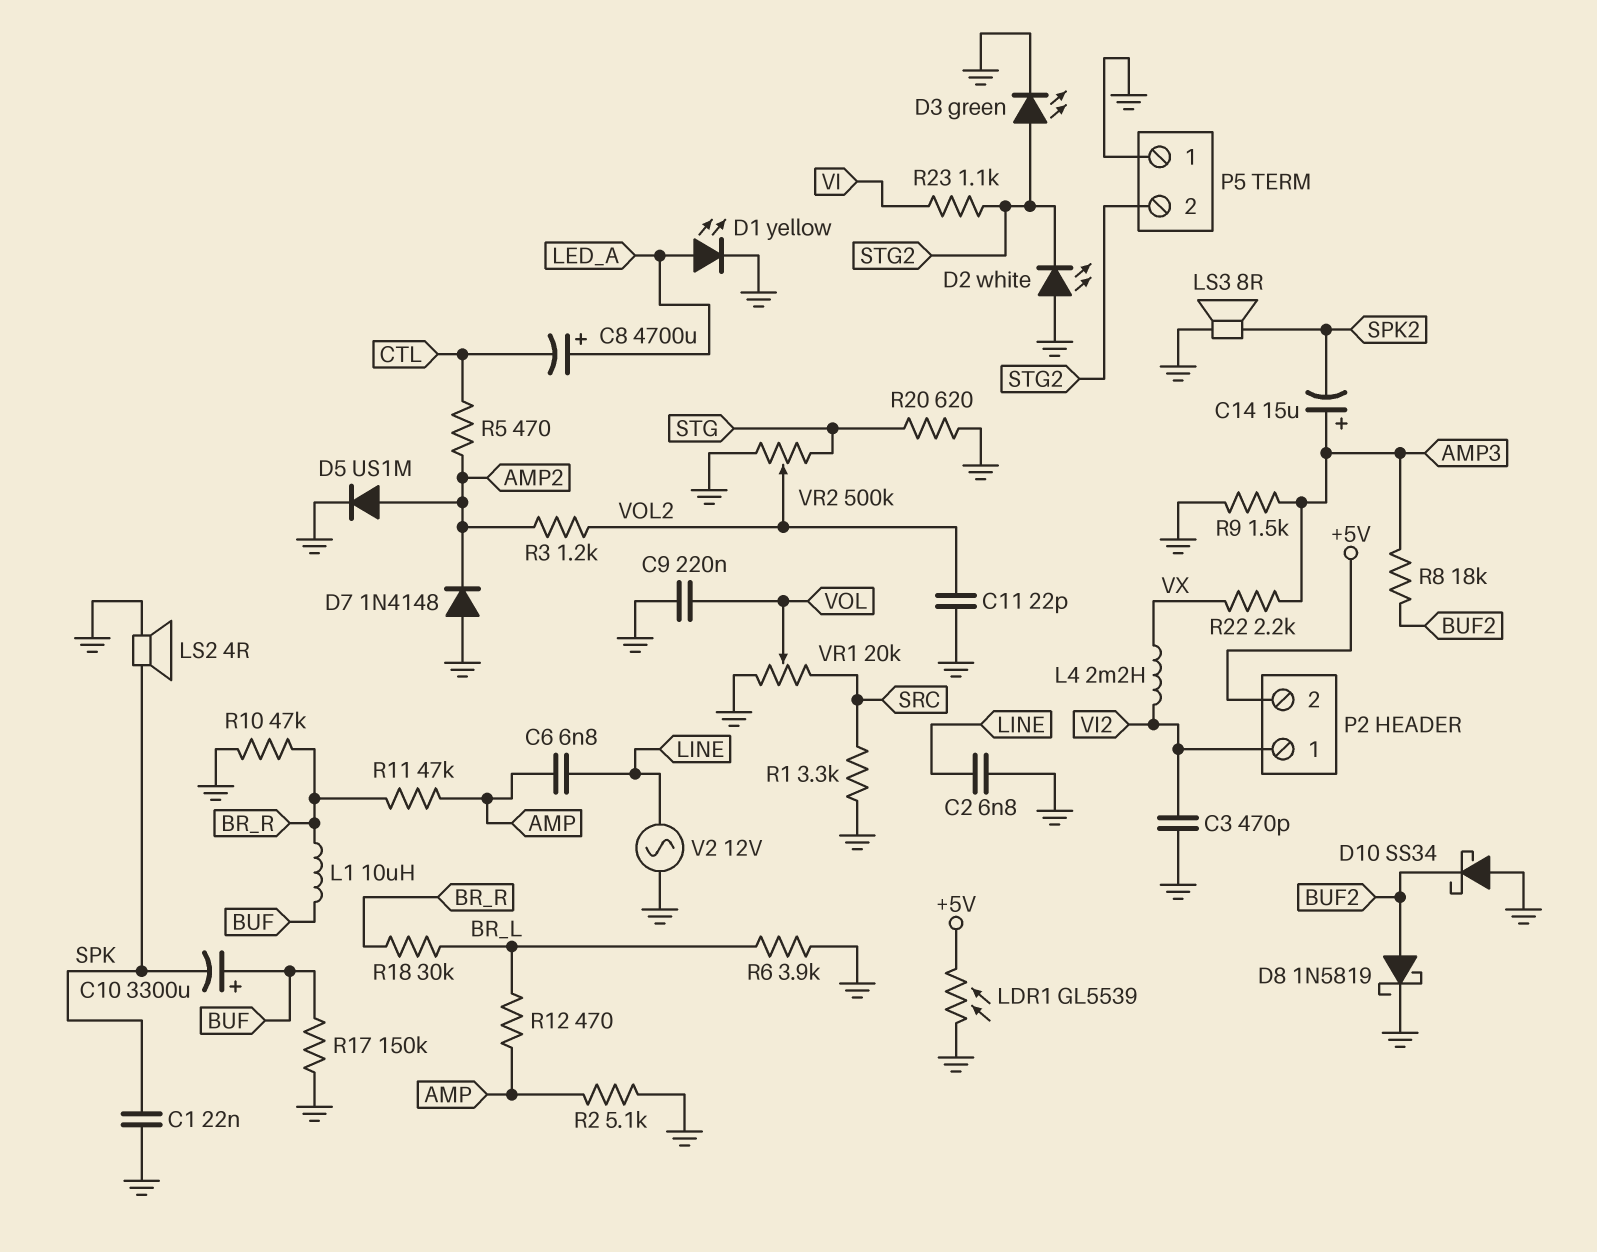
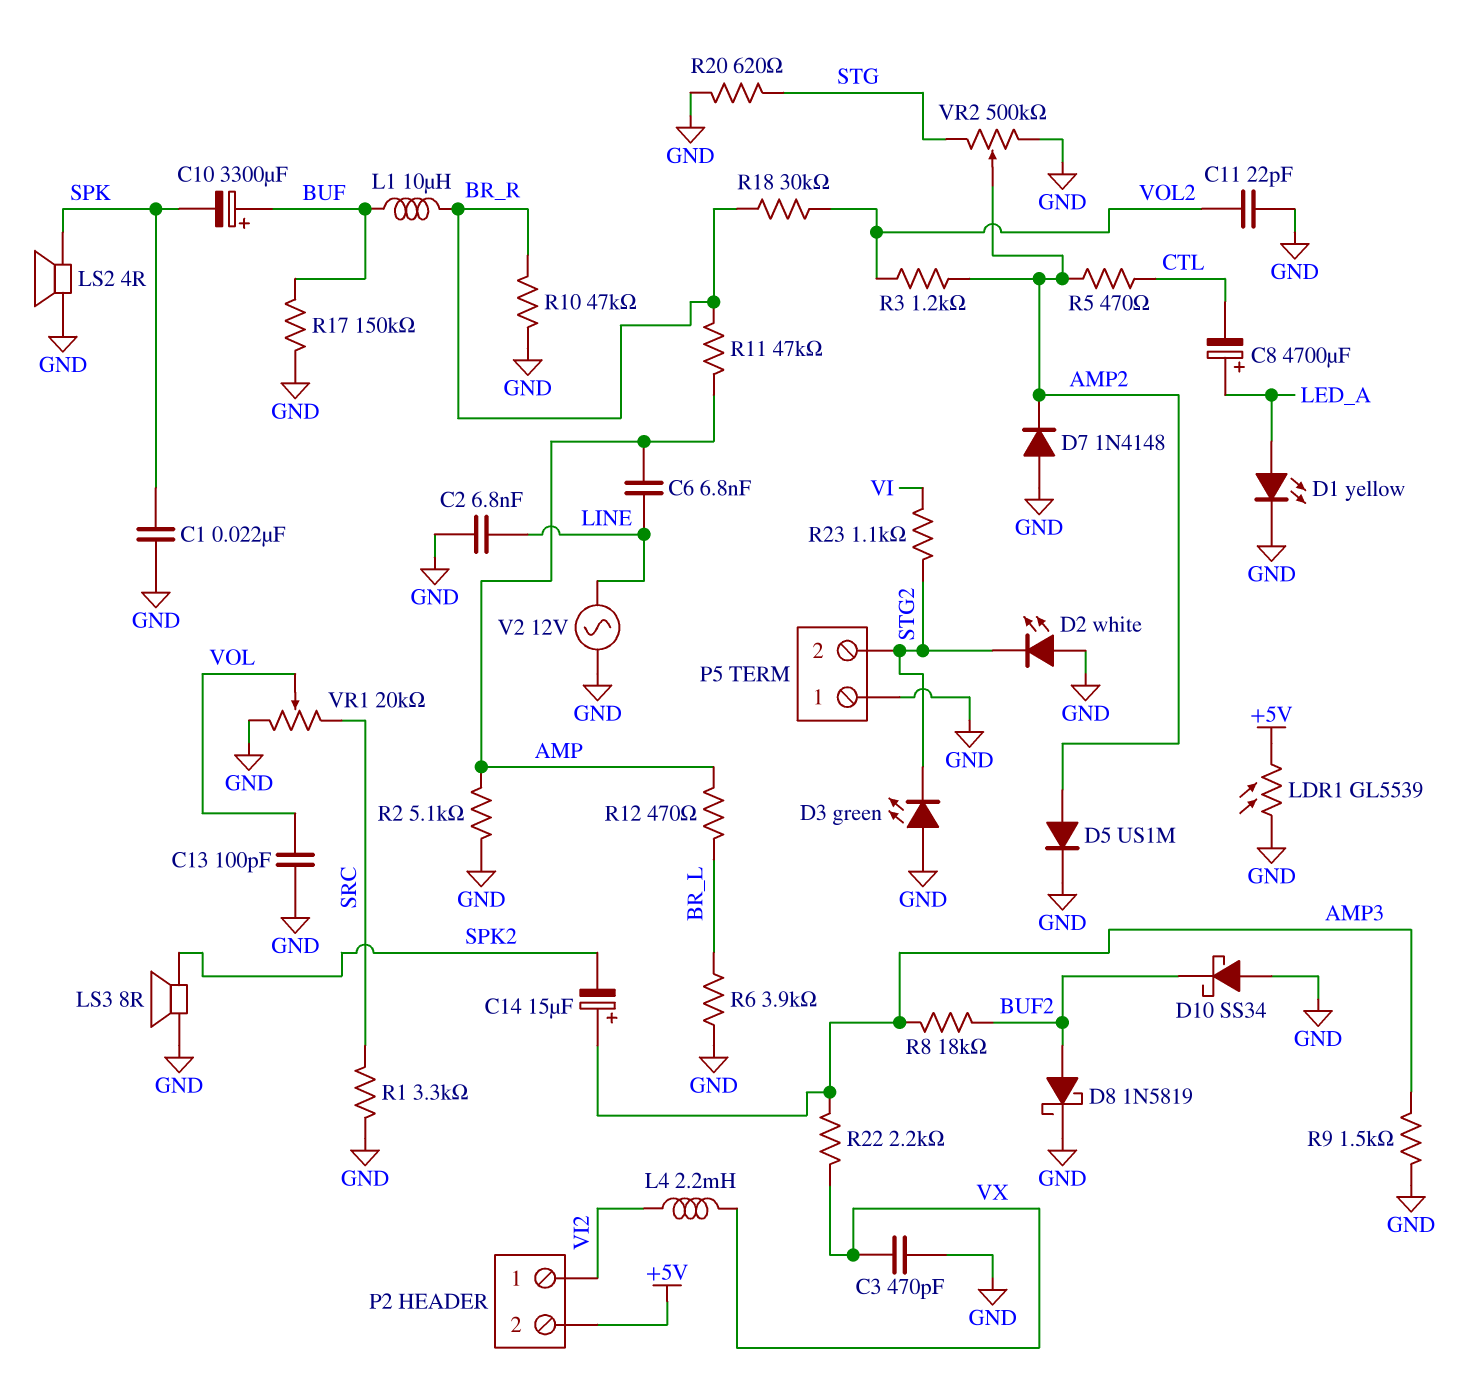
C3: 470pF (GND, VI2) -> 470pF (GND, VX)
C9: 220nF (GND, VOL) -> none
C13: none -> 100pF (GND, VOL)
D3: LED green (A STG2, K GND) -> LED green (A GND, K STG2)
R18: 30k (BR_L, BR_R) -> 30k (BR_R, VOL2)
VR2: 500k (GND, STG, wiper VOL2) -> 500k (GND, STG, wiper AMP2)

